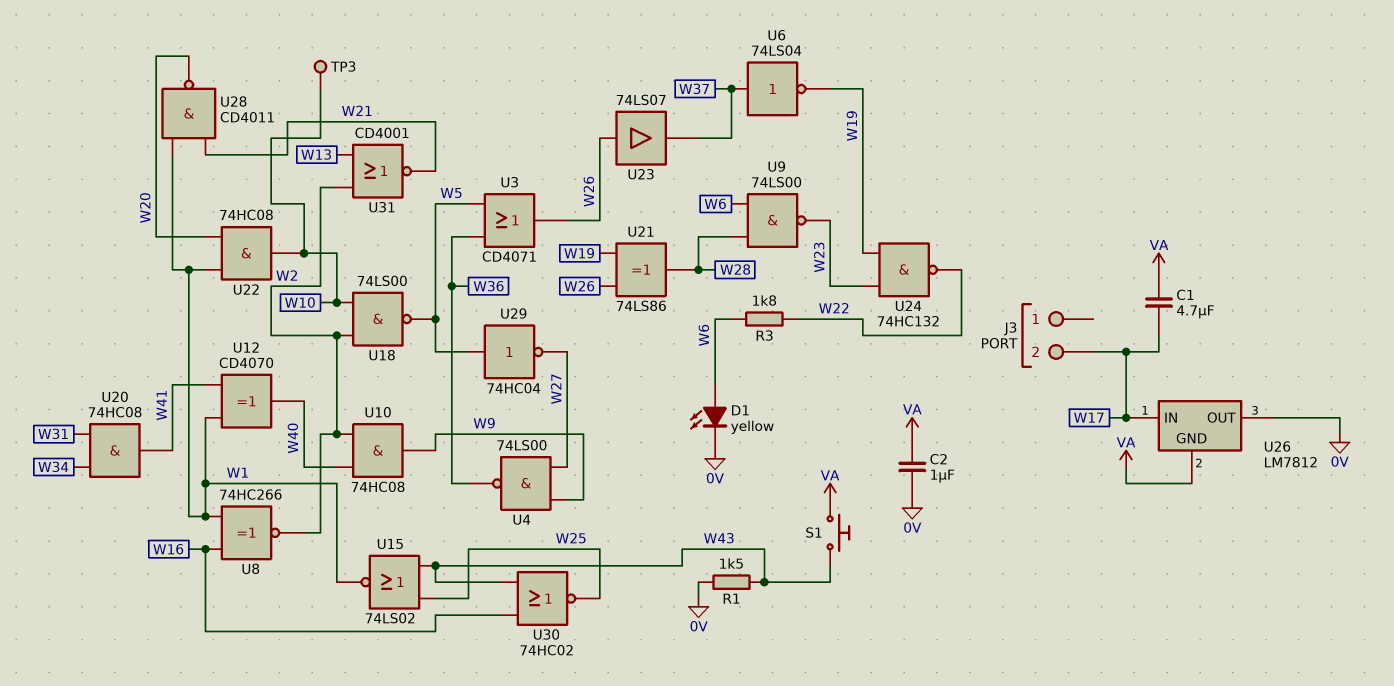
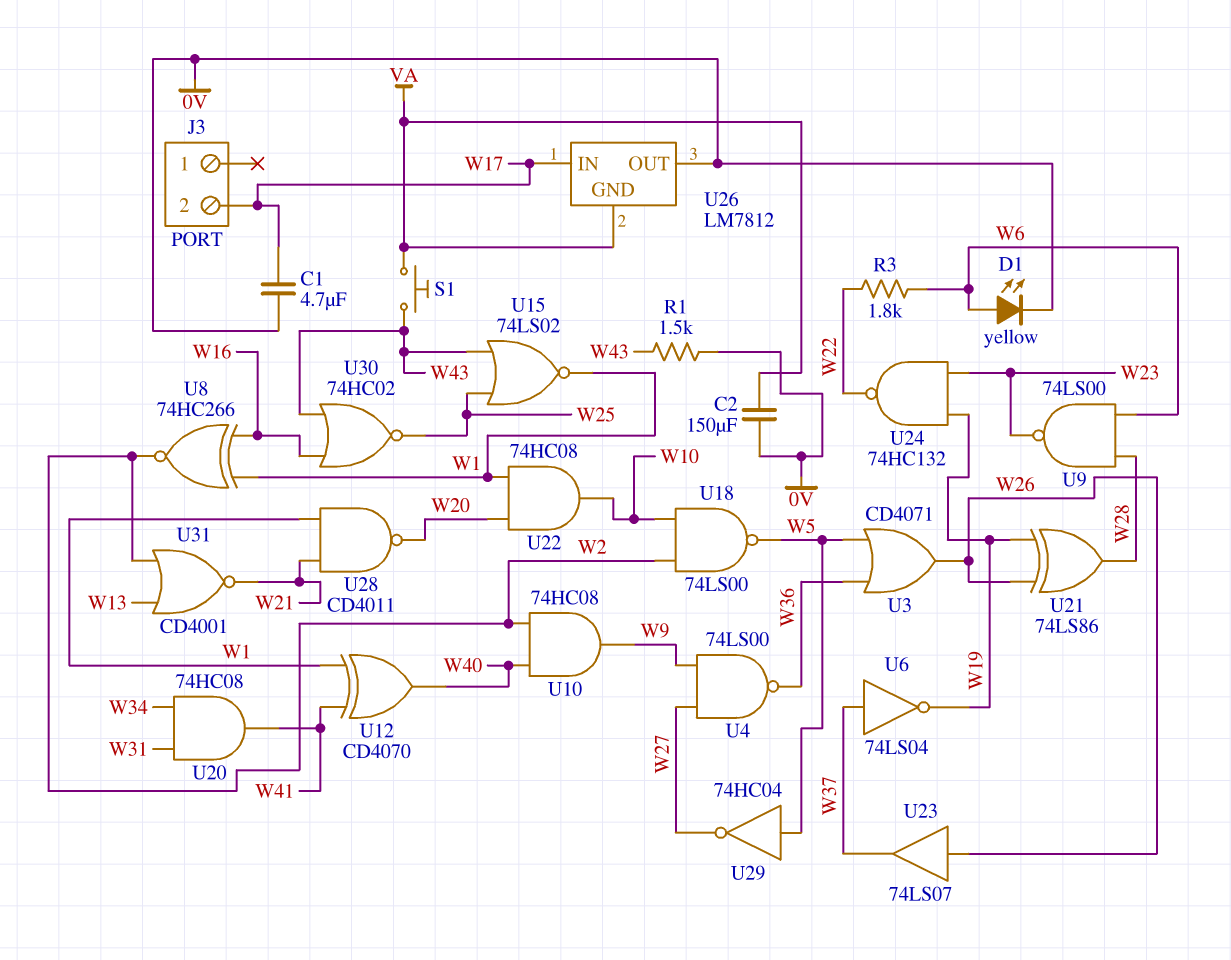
C1: 4.7uF (VA, W17) -> 4.7uF (0V, W17)
C2: 1uF (0V, VA) -> 150uF (0V, VA)
TP3: test point (W10) -> none

